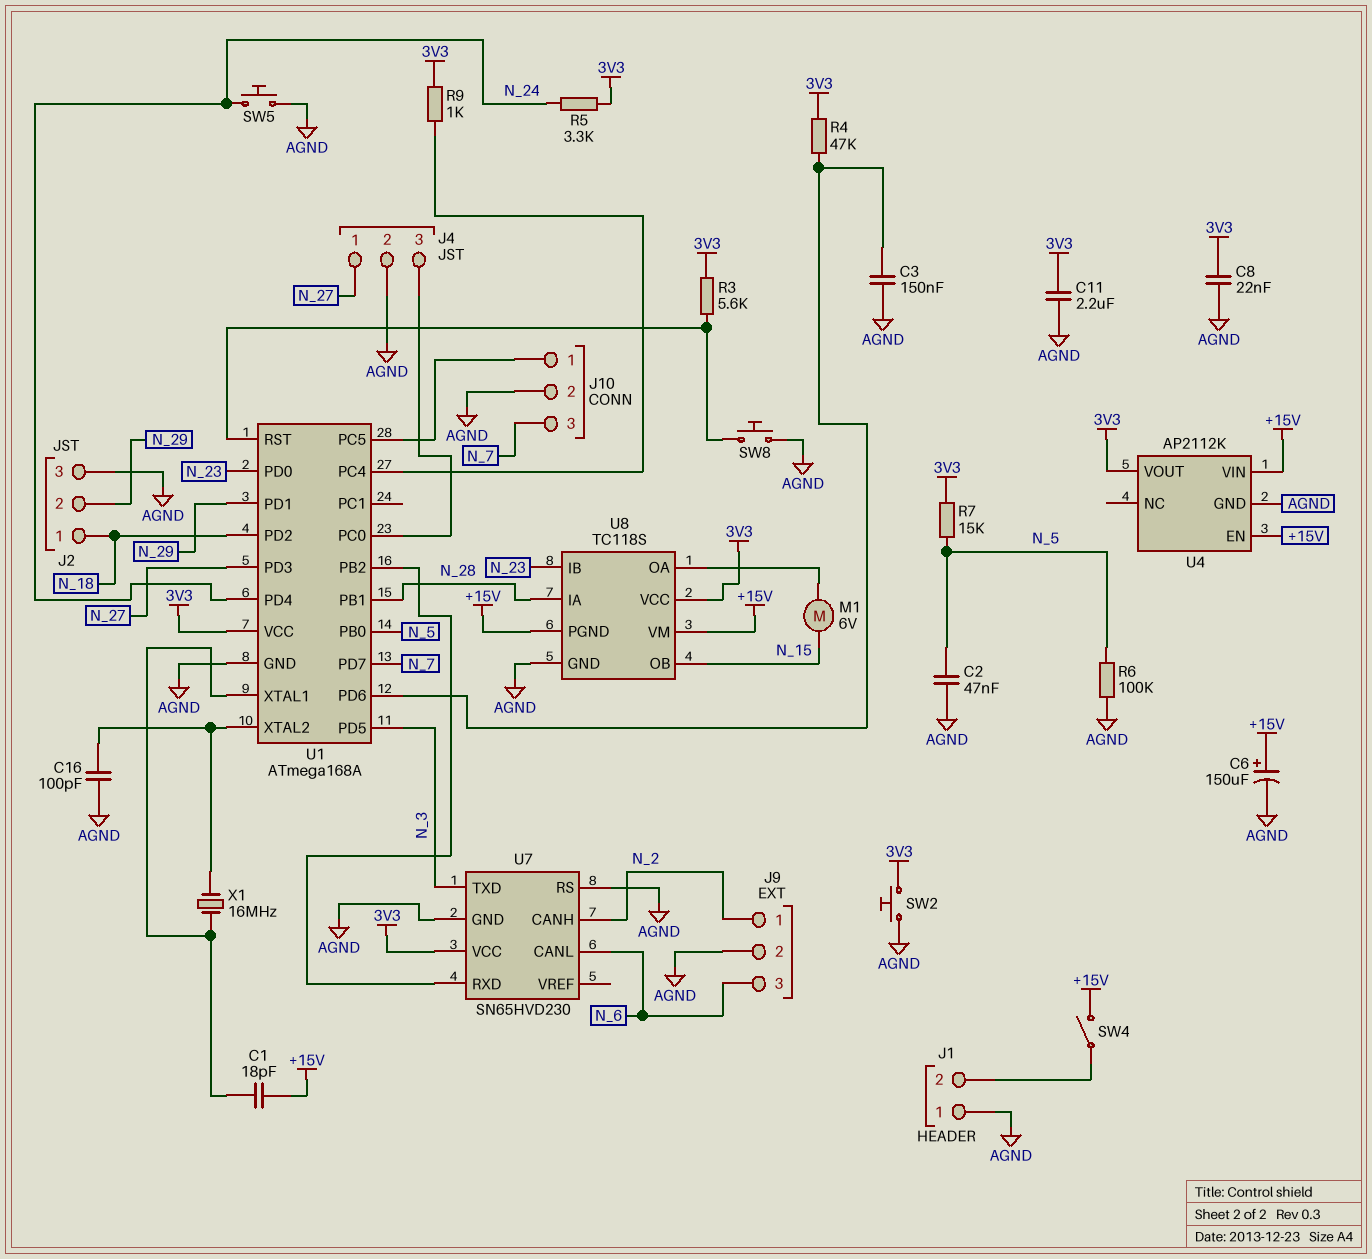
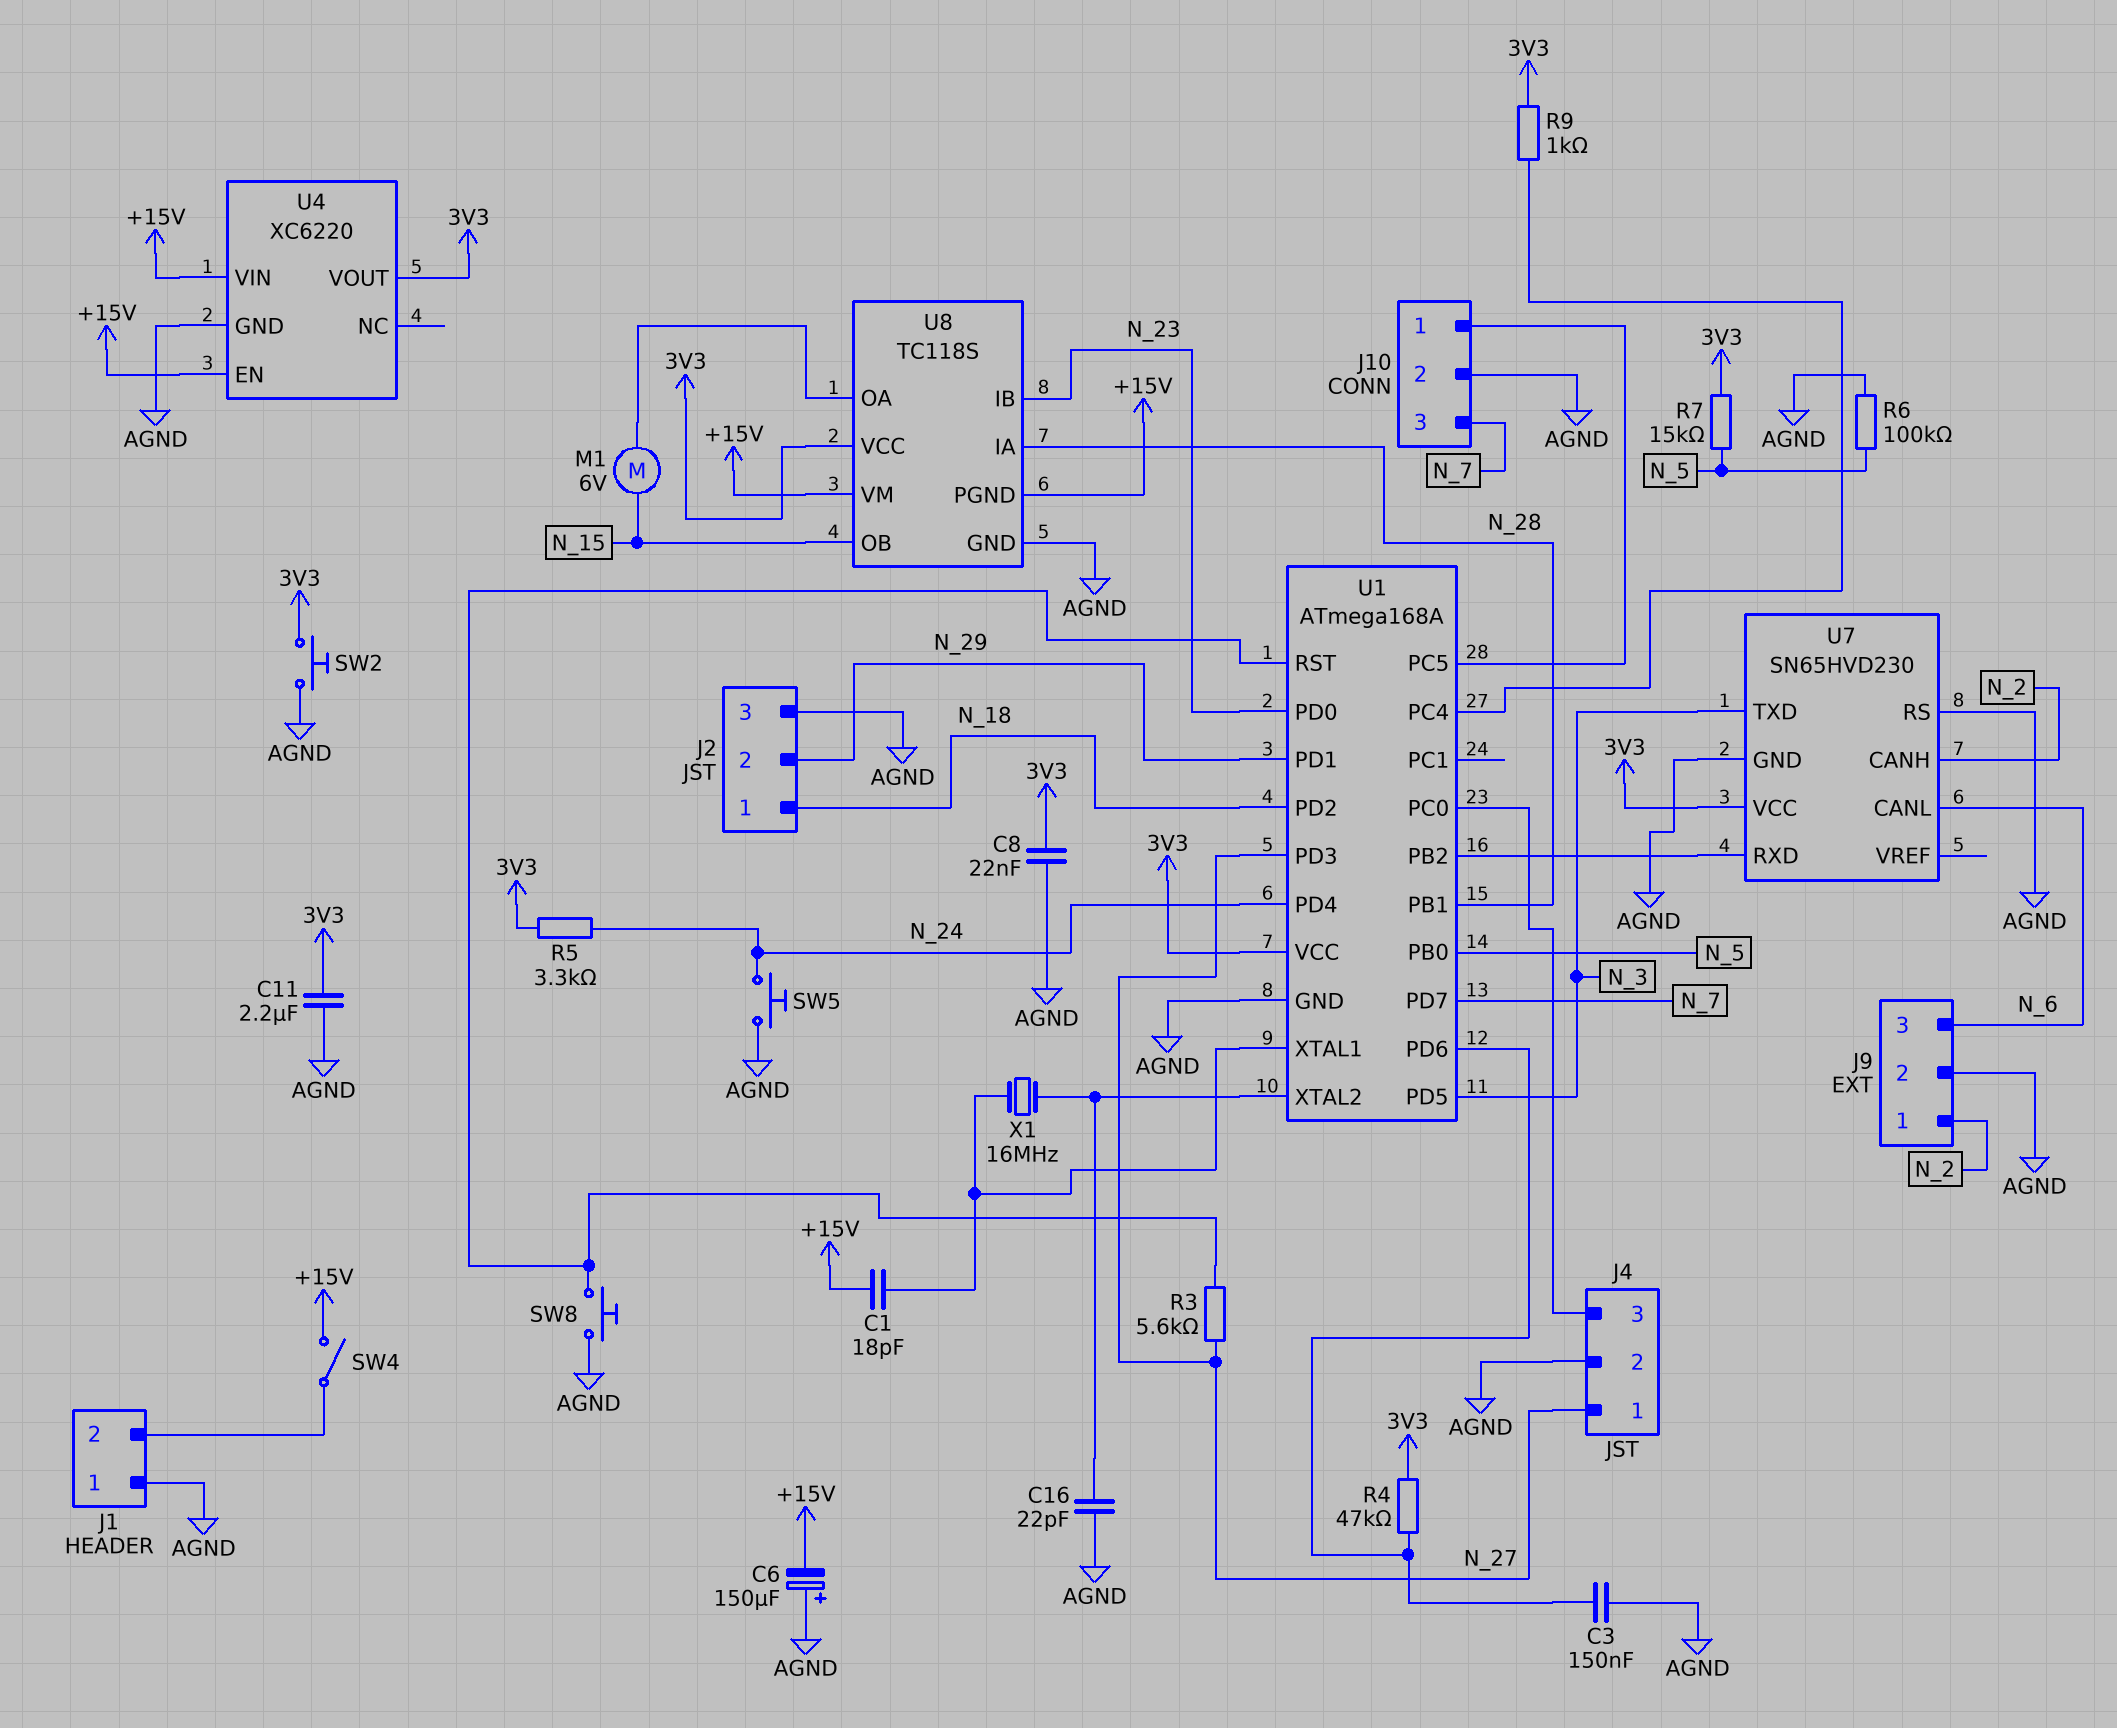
C2: 47nF (AGND, N_5) -> none
C6: 150uF (plus +15V, minus AGND) -> 150uF (plus AGND, minus +15V)
C16: 100pF (AGND, U1/XTAL2) -> 22pF (AGND, U1/XTAL2)
R3: 5.6k (3V3, U1/RST) -> 5.6k (N_27, U1/RST)
U4: AP2112K -> XC6220

